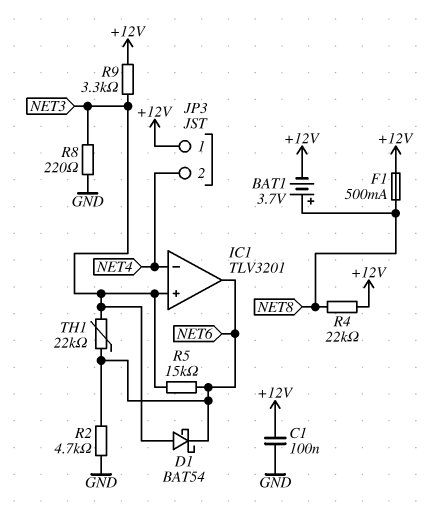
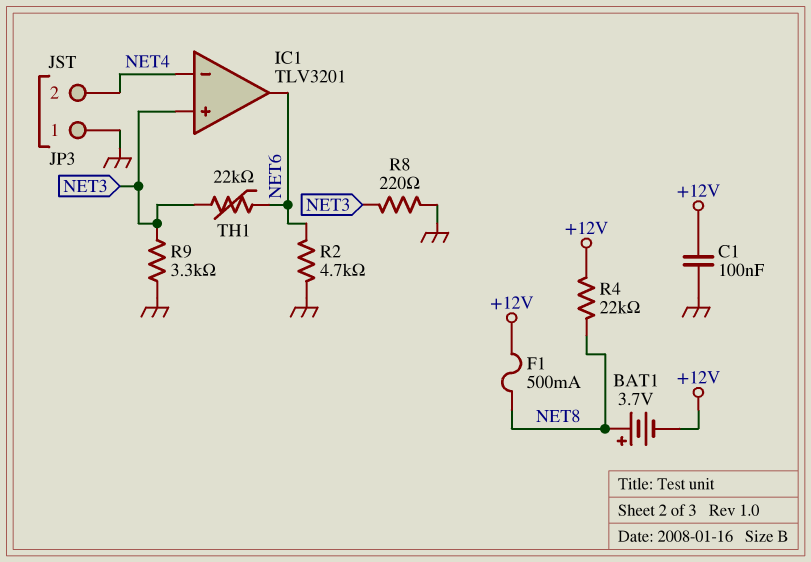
D1: schottky BAT54 (A NET3, K NET6) -> none
JP3 pin 1: +12V -> GND
R5: 15k (NET3, NET6) -> none
R9: 3.3k (+12V, NET3) -> 3.3k (GND, NET3)

